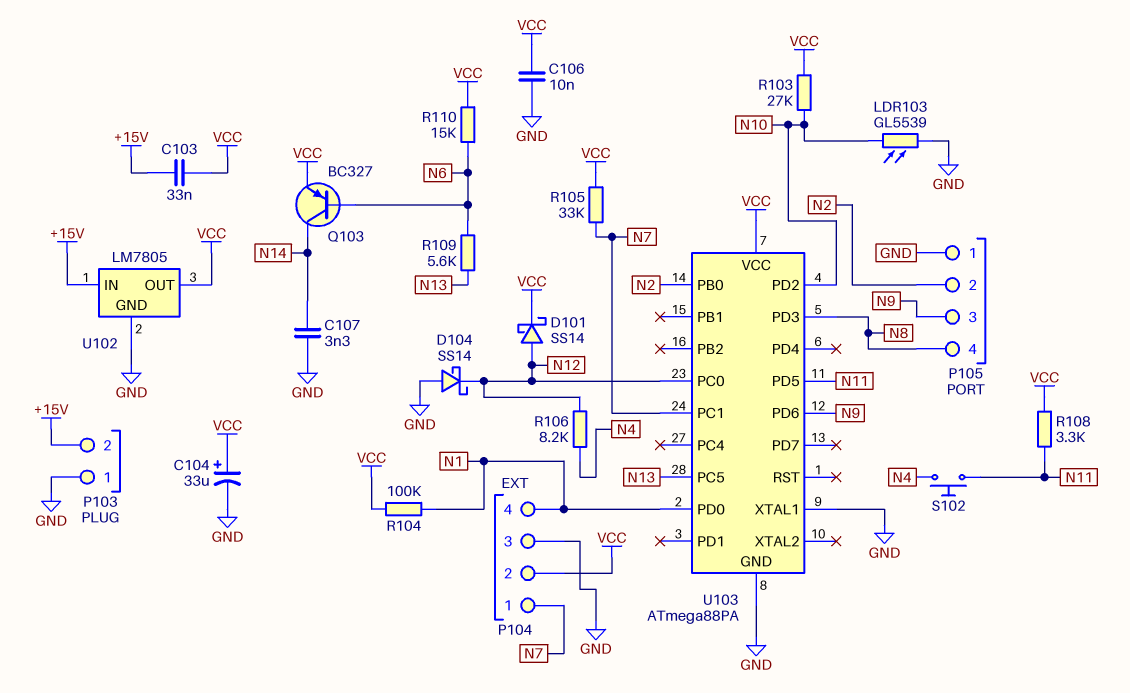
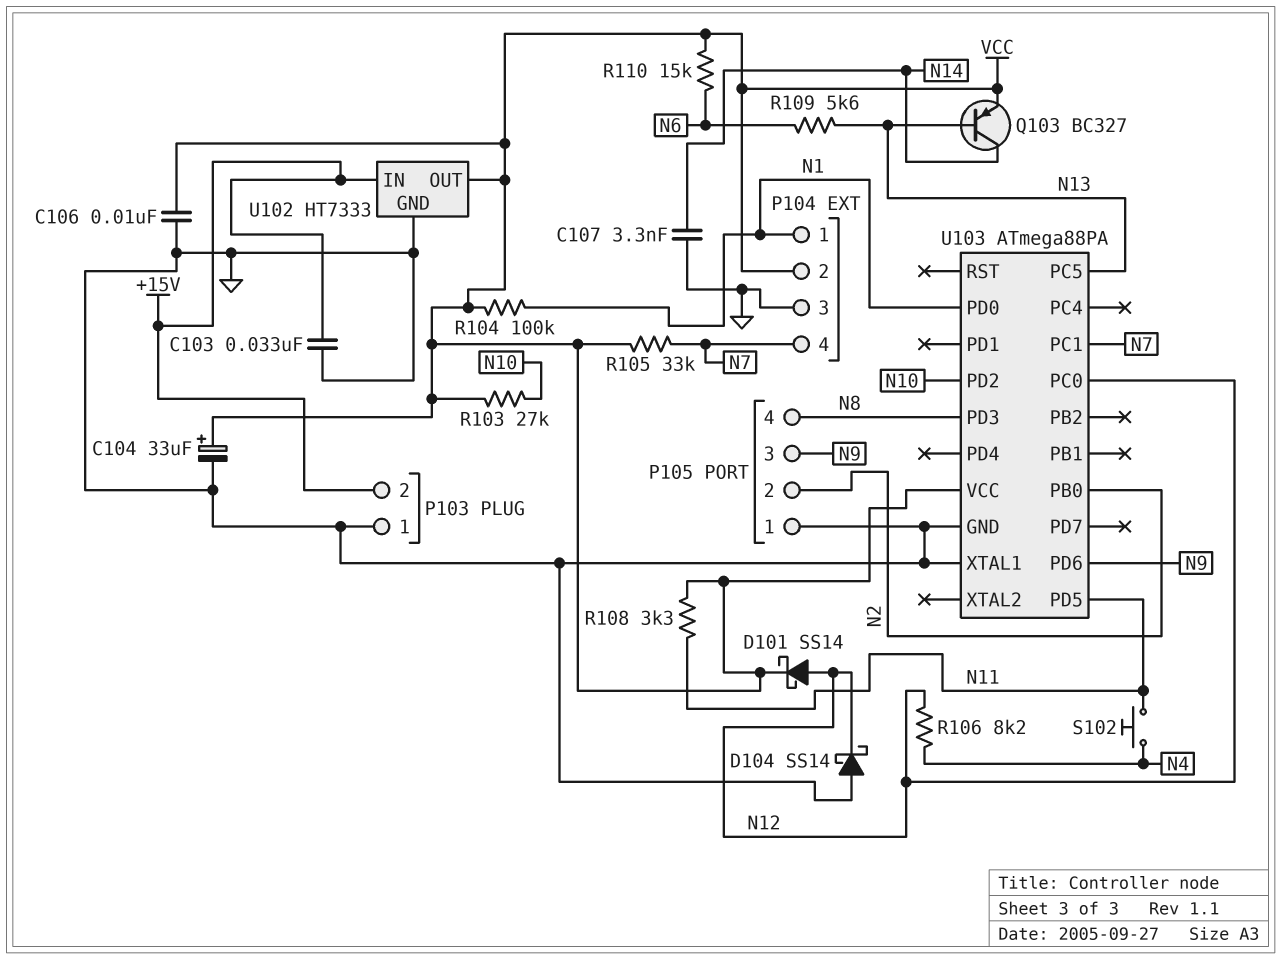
C103: 33nF (+15V, VCC) -> 33nF (+15V, GND)
LDR103: GL5539 (GND, N10) -> none
P104 pin 1: N7 -> N1
P104 pin 4: N1 -> N7
Q103: PNP BC327 (B N6, C N14, E VCC) -> PNP BC327 (B N13, C N14, E VCC)
U102: LM7805 -> HT7333

